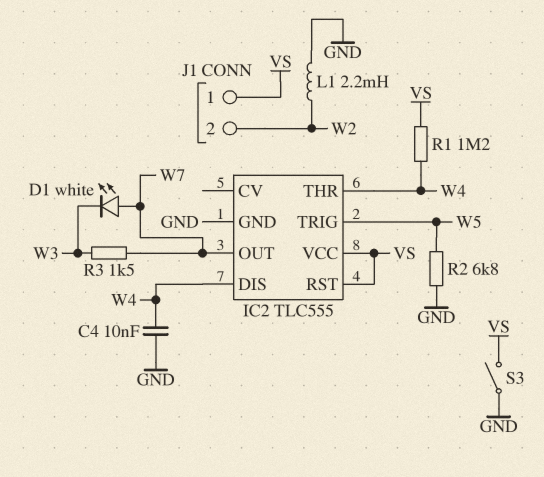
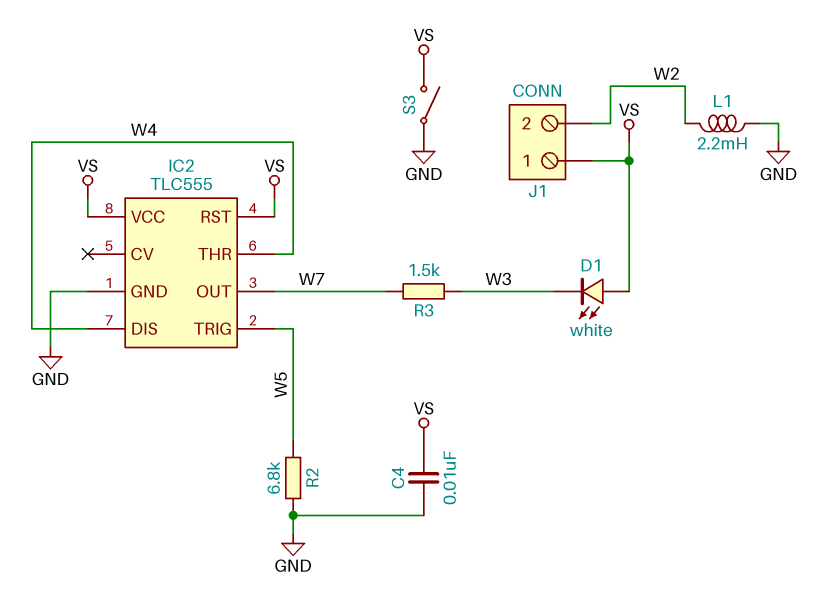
C4: 10nF (GND, W4) -> 10nF (GND, VS)
D1: LED white (A W7, K W3) -> LED white (A VS, K W3)
R1: 1.2M (VS, W4) -> none

